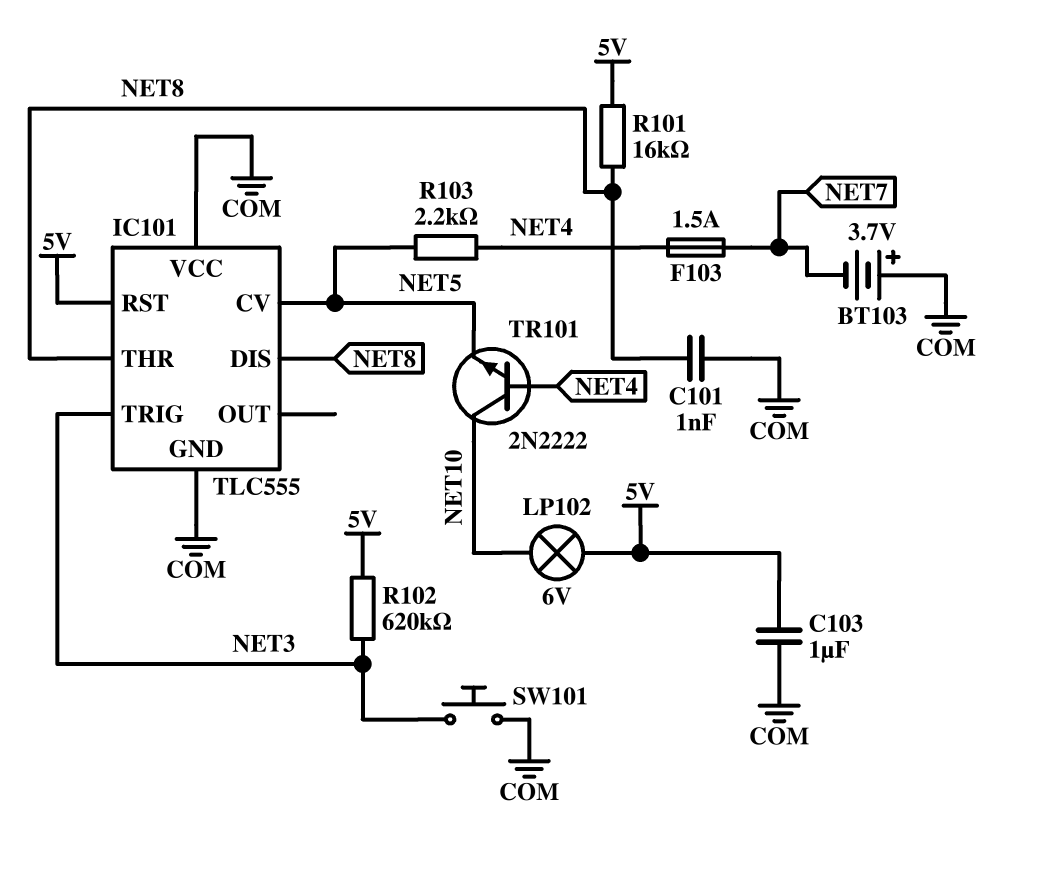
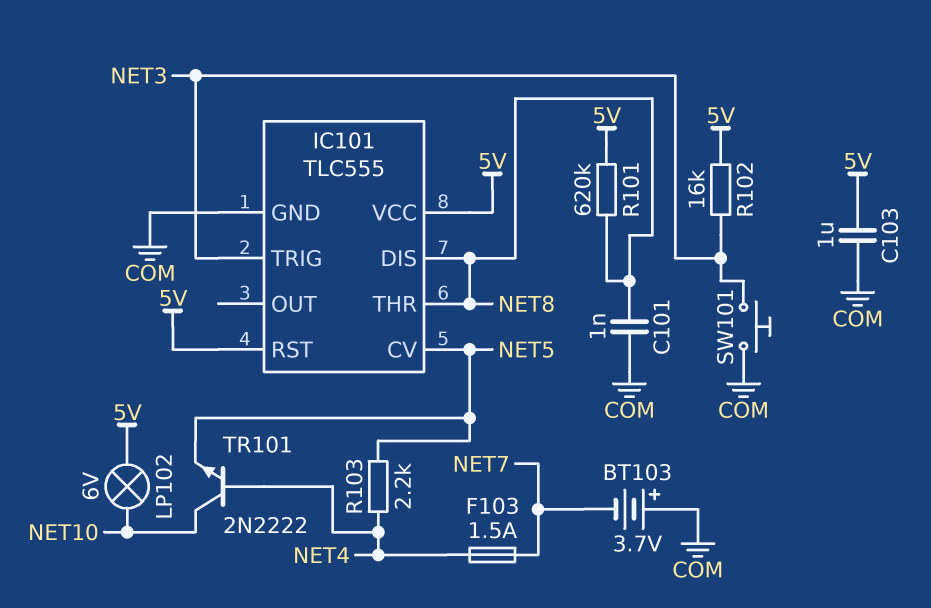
IC101 pin VCC: COM -> 5V
R101: 16k (5V, NET8) -> 620k (5V, NET8)
R102: 620k (5V, NET3) -> 16k (5V, NET3)

